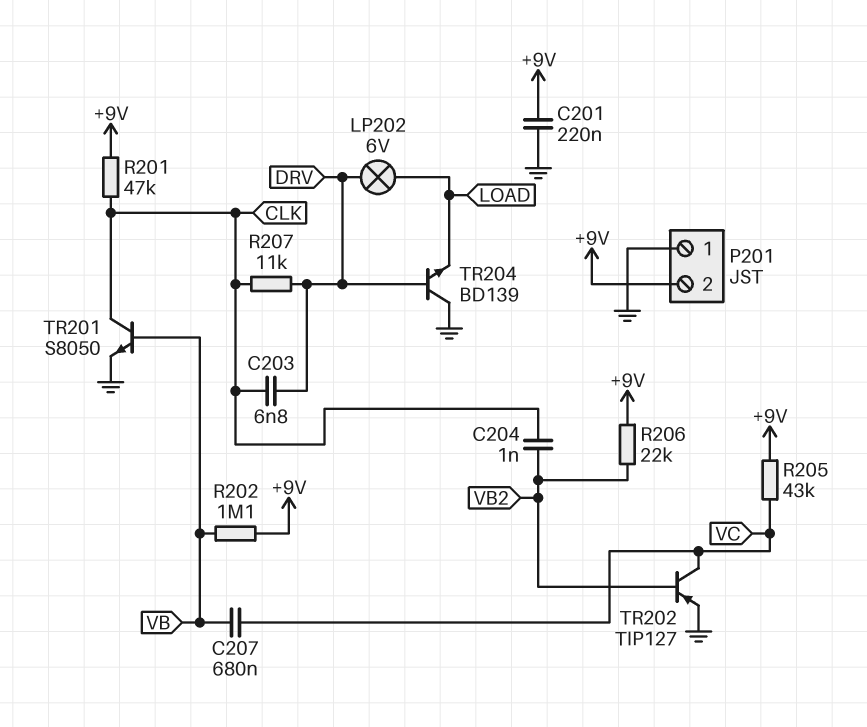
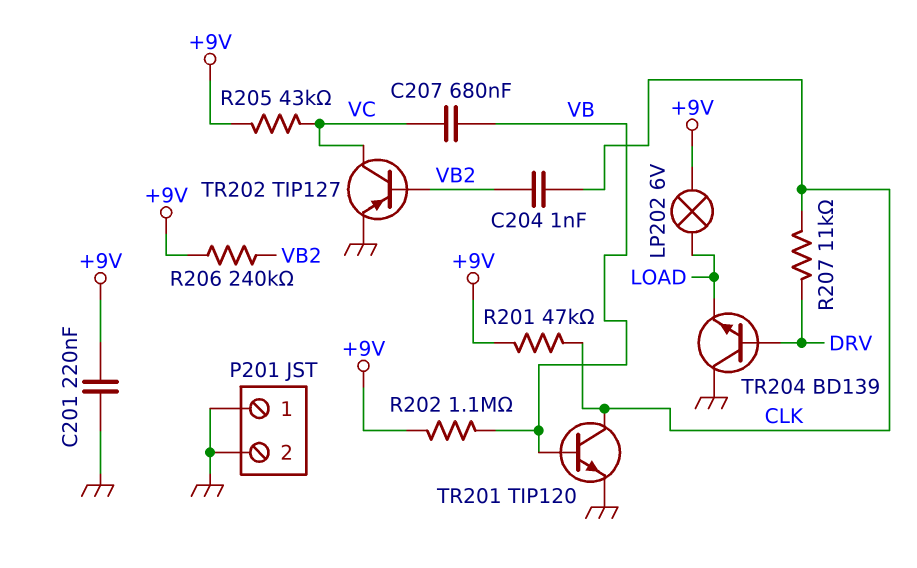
C203: 6.8nF (CLK, DRV) -> none
LP202: lamp 6V (DRV, LOAD) -> lamp 6V (+9V, LOAD)
P201 pin 2: +9V -> GND
R206: 22k (+9V, VB2) -> 240k (+9V, VB2)
TR201: NPN S8050 (B VB, C CLK, E GND) -> NPN TIP120 (B VB, C CLK, E GND)

